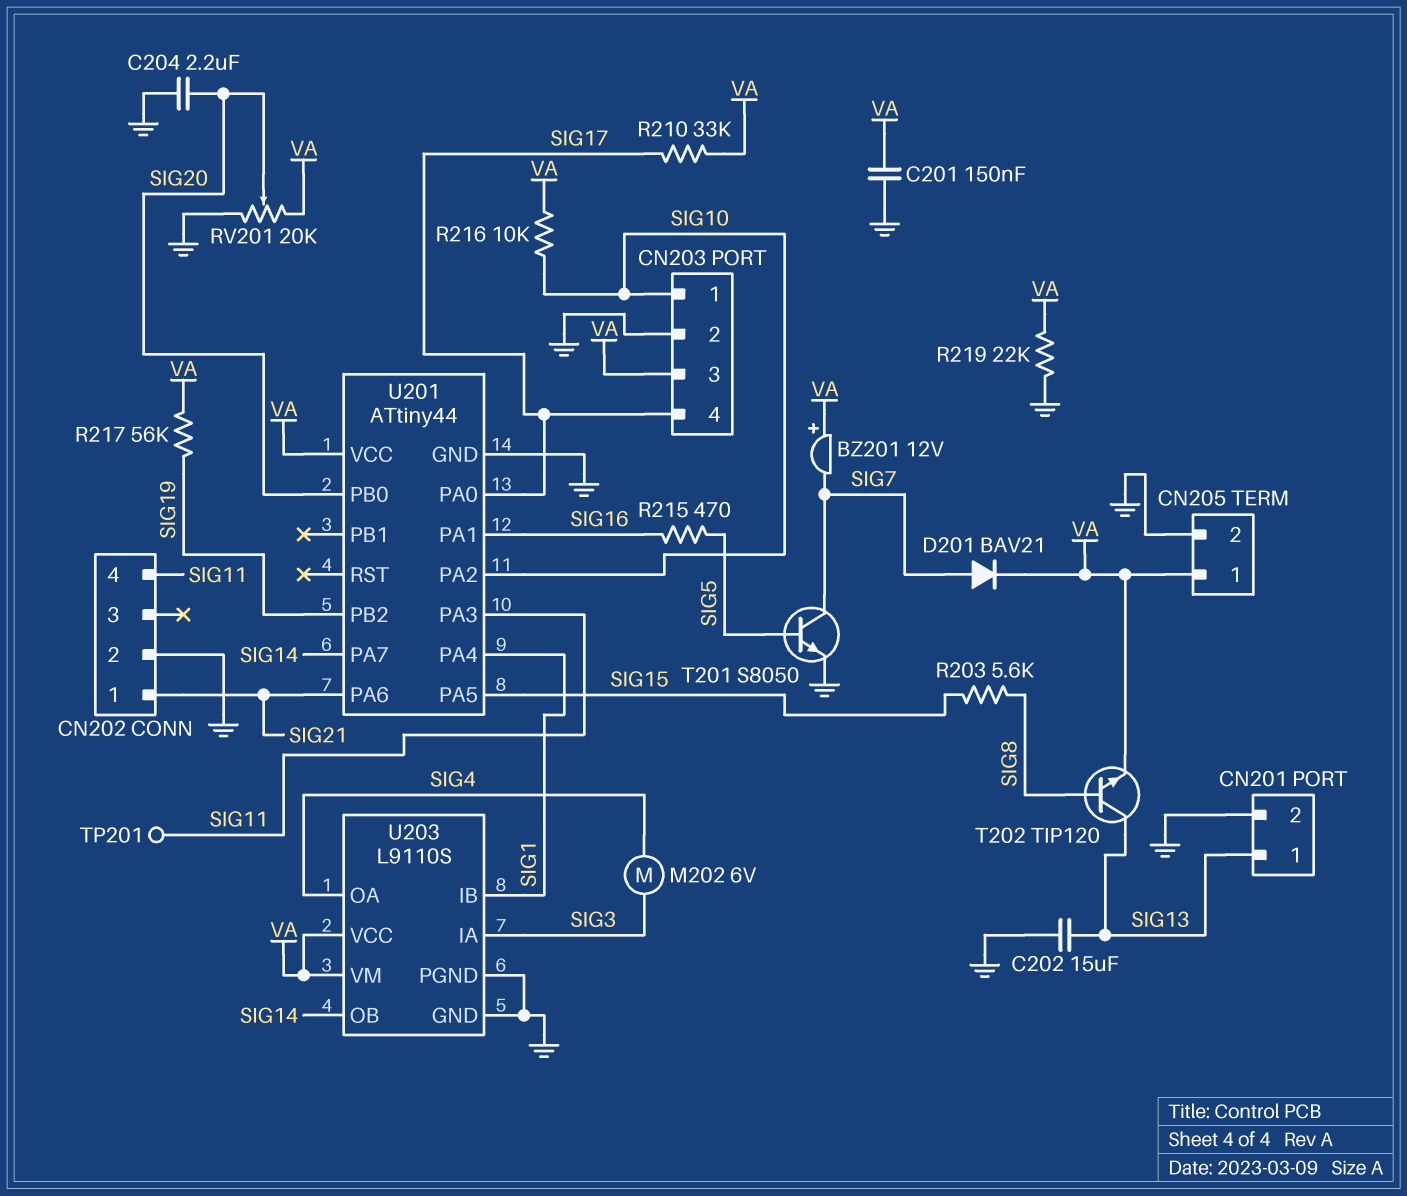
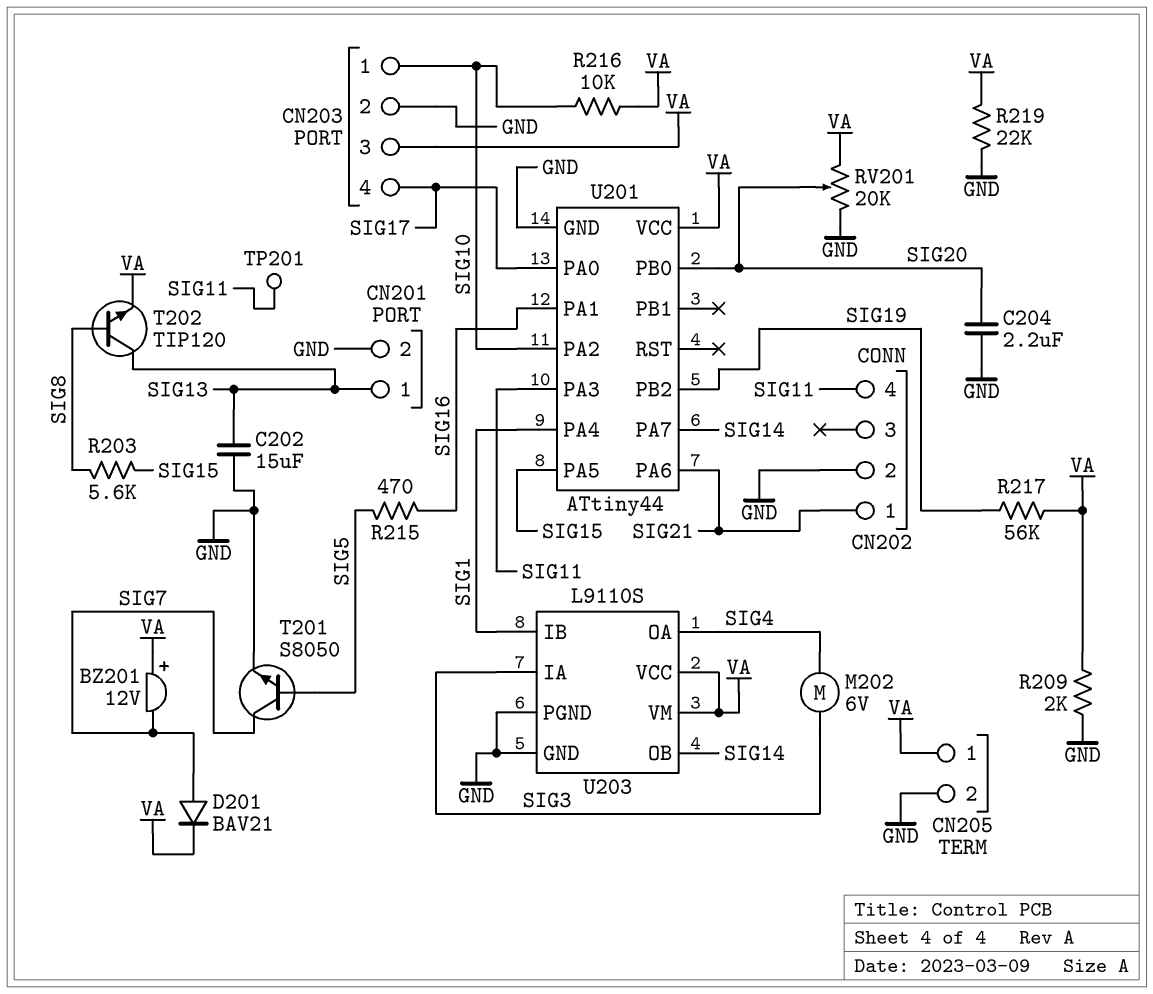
C201: 150nF (GND, VA) -> none
R209: none -> 2k (GND, VA)
R210: 33k (SIG17, VA) -> none

